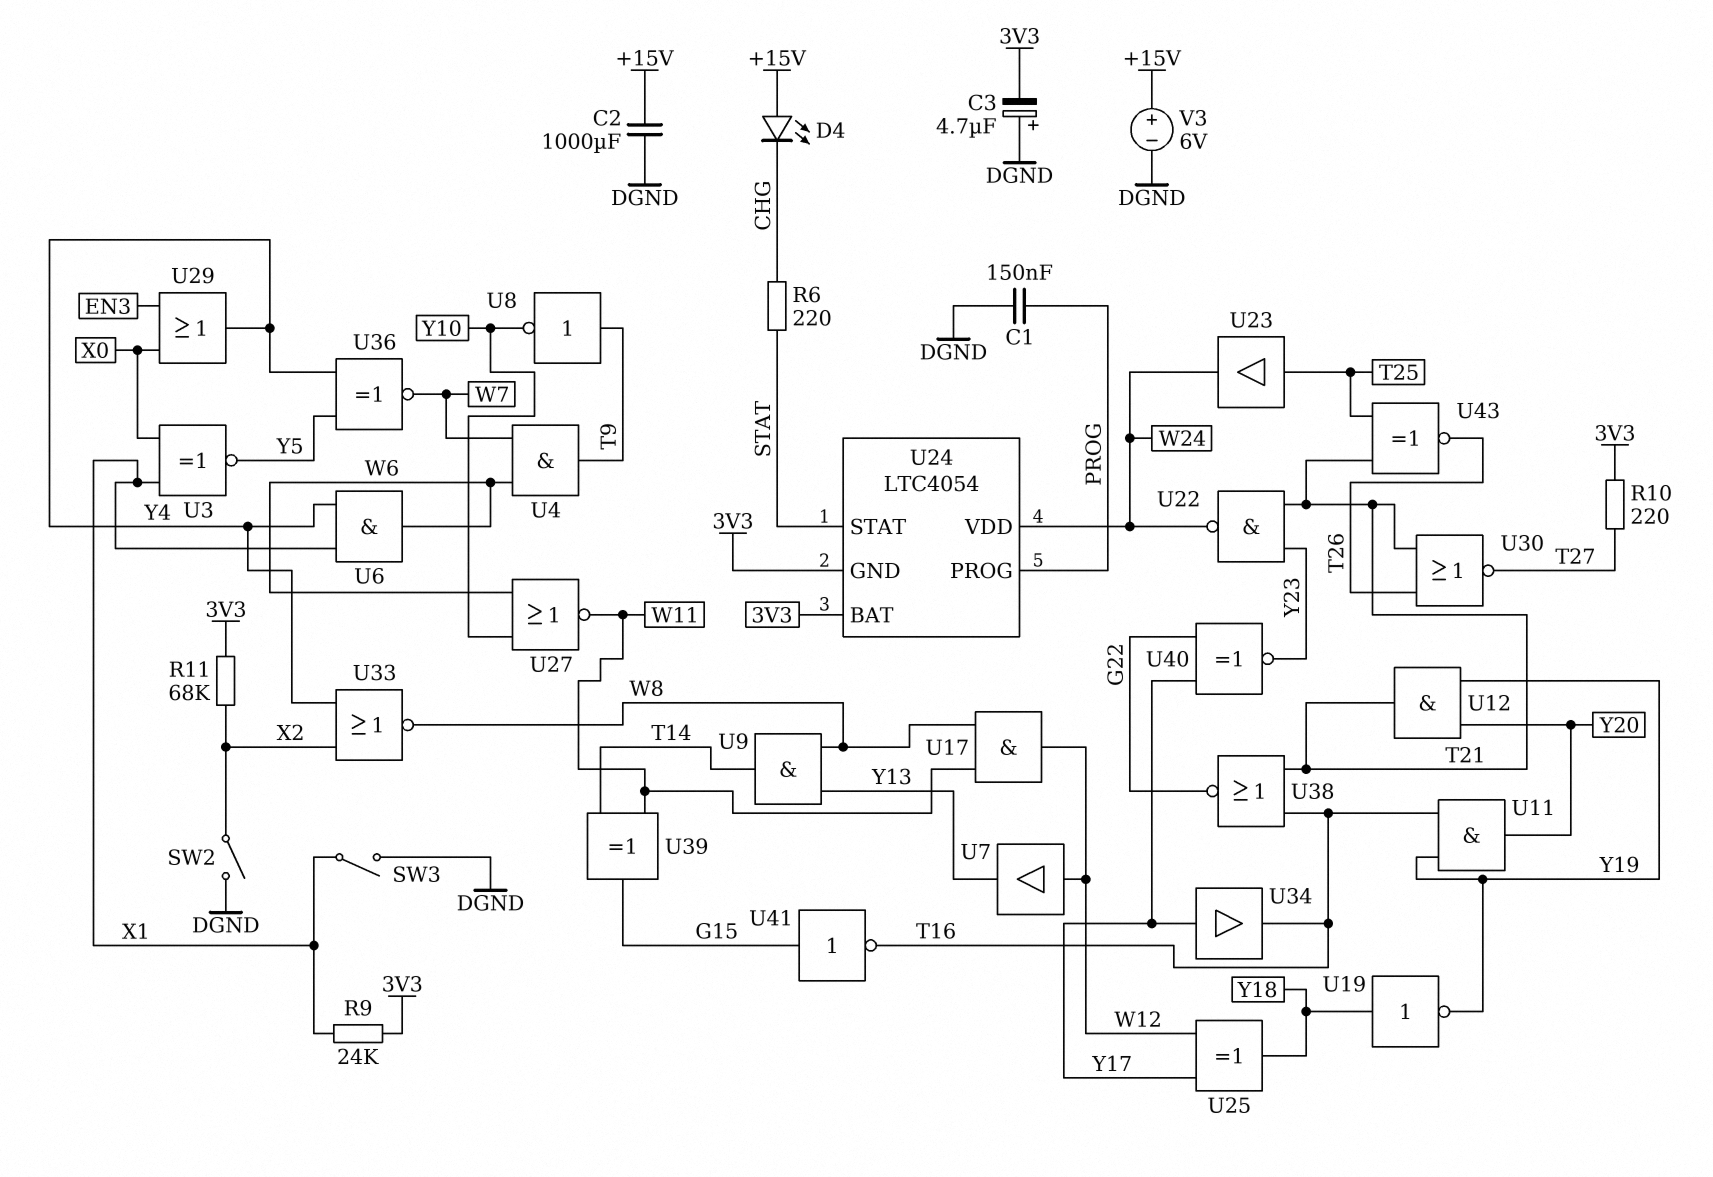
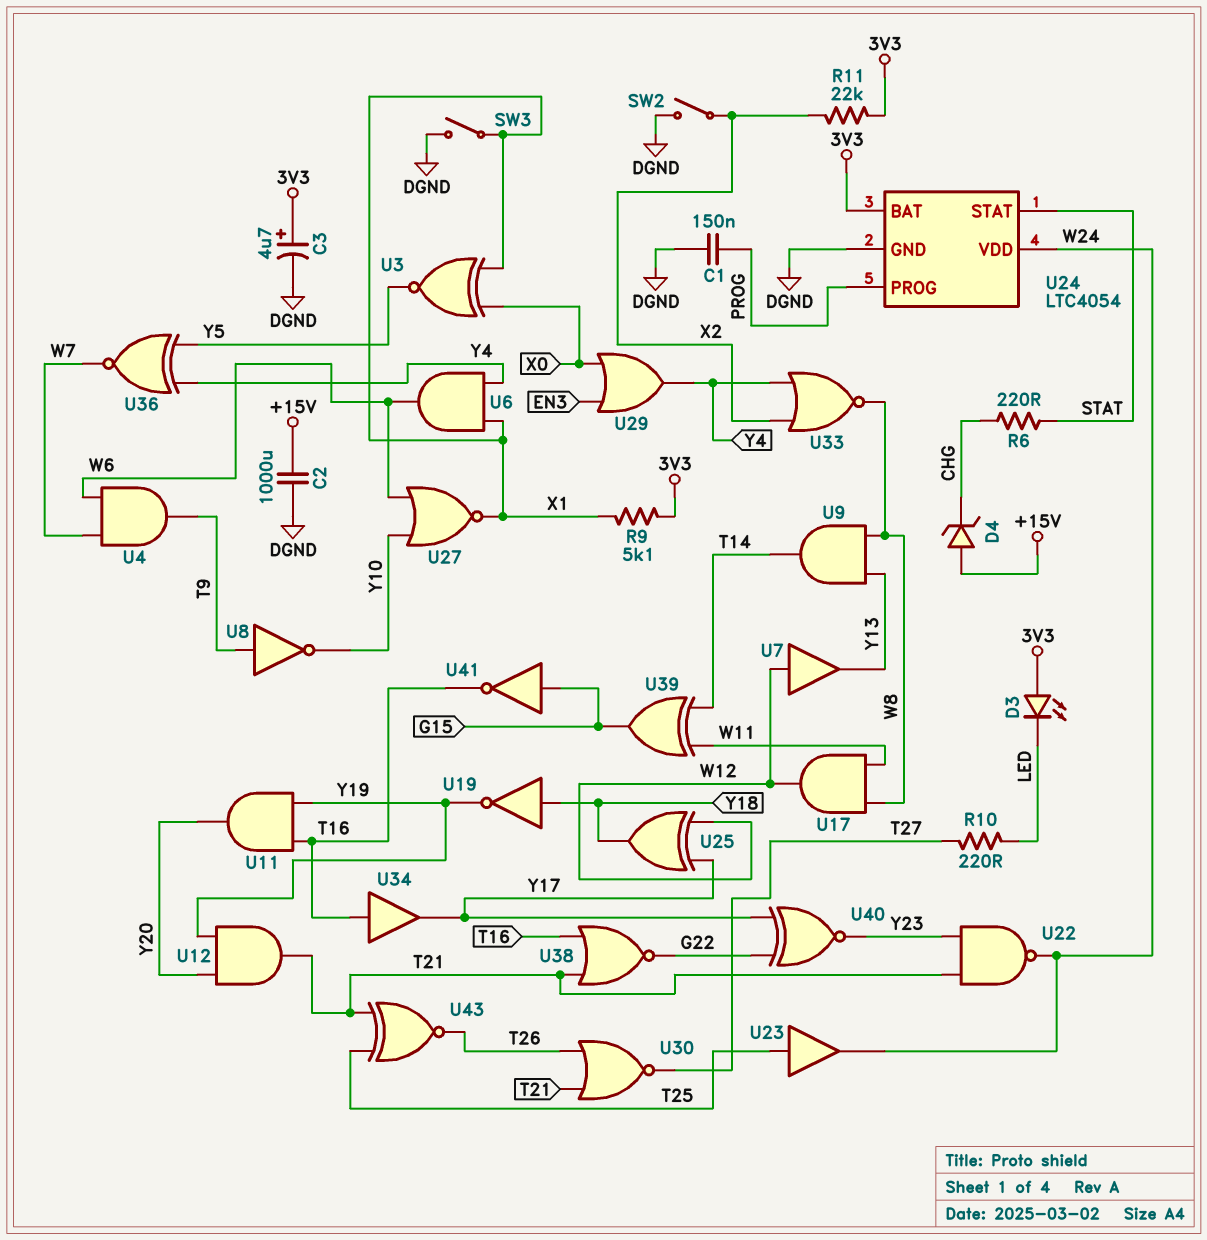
C3: 4.7uF (plus DGND, minus 3V3) -> 4.7uF (plus 3V3, minus DGND)
D3: none -> LED (A 3V3, K LED)
D4: LED (A +15V, K CHG) -> zener (A +15V, K CHG)
R9: 24k (3V3, X1) -> 5.1k (3V3, X1)
R10: 220 (3V3, T27) -> 220 (LED, T27)
R11: 68k (3V3, X2) -> 22k (3V3, X2)
U24 pin GND: 3V3 -> DGND
U27: NOR (in W6, in Y10, out W11) -> NOR (in W6, in Y10, out X1)
U34: buffer (in Y17, out T16) -> buffer (in T16, out Y17)
V3: 6V (plus +15V, minus DGND) -> none

